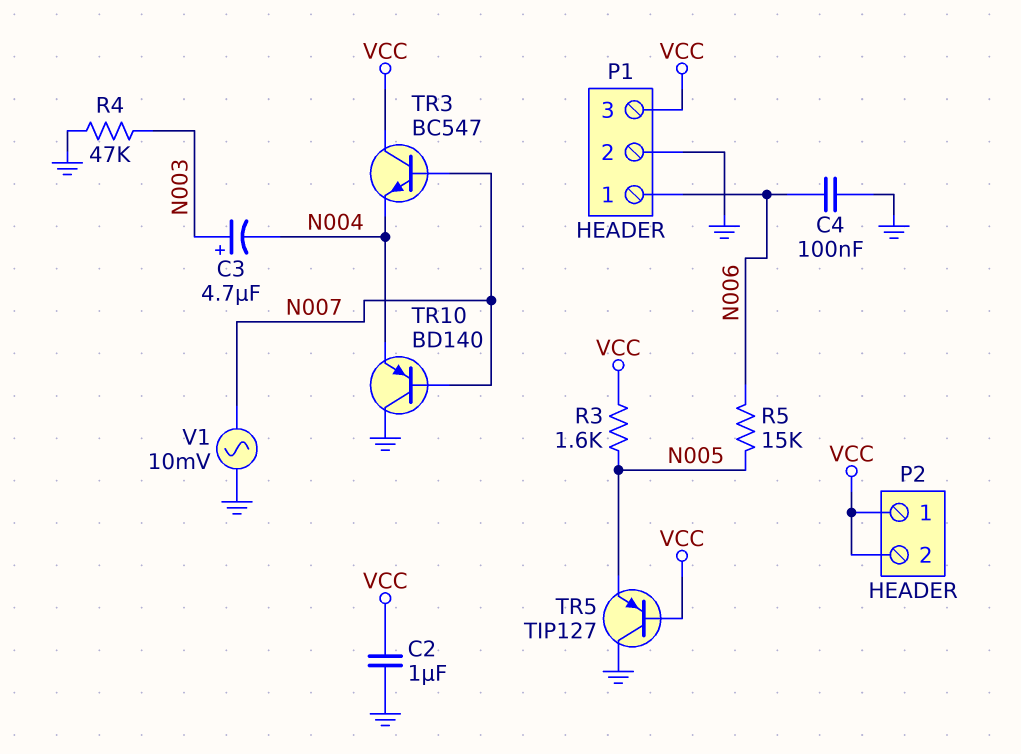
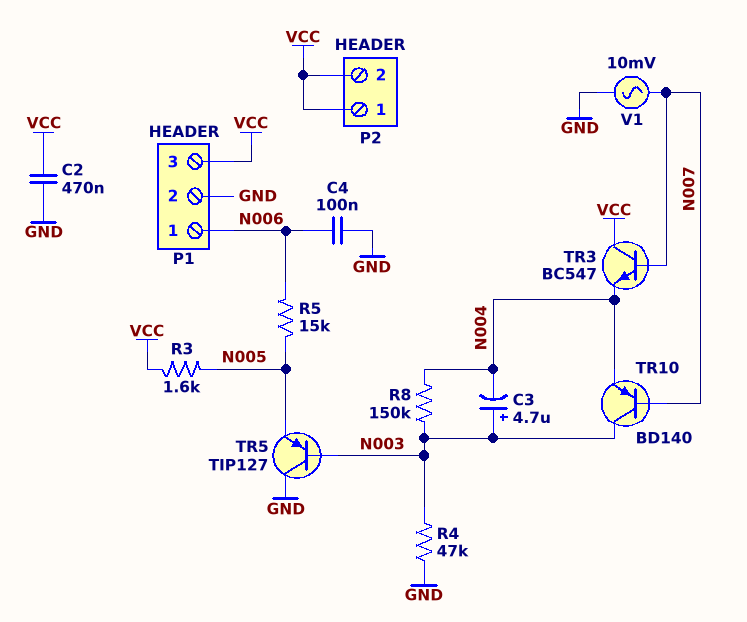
C2: 1uF (GND, VCC) -> 470nF (GND, VCC)
R8: none -> 150k (N003, N004)
TR5: PNP TIP127 (B VCC, C GND, E N005) -> PNP TIP127 (B N003, C GND, E N005)
TR10: PNP BD140 (B N007, C GND, E N004) -> PNP BD140 (B N007, C N003, E N004)

